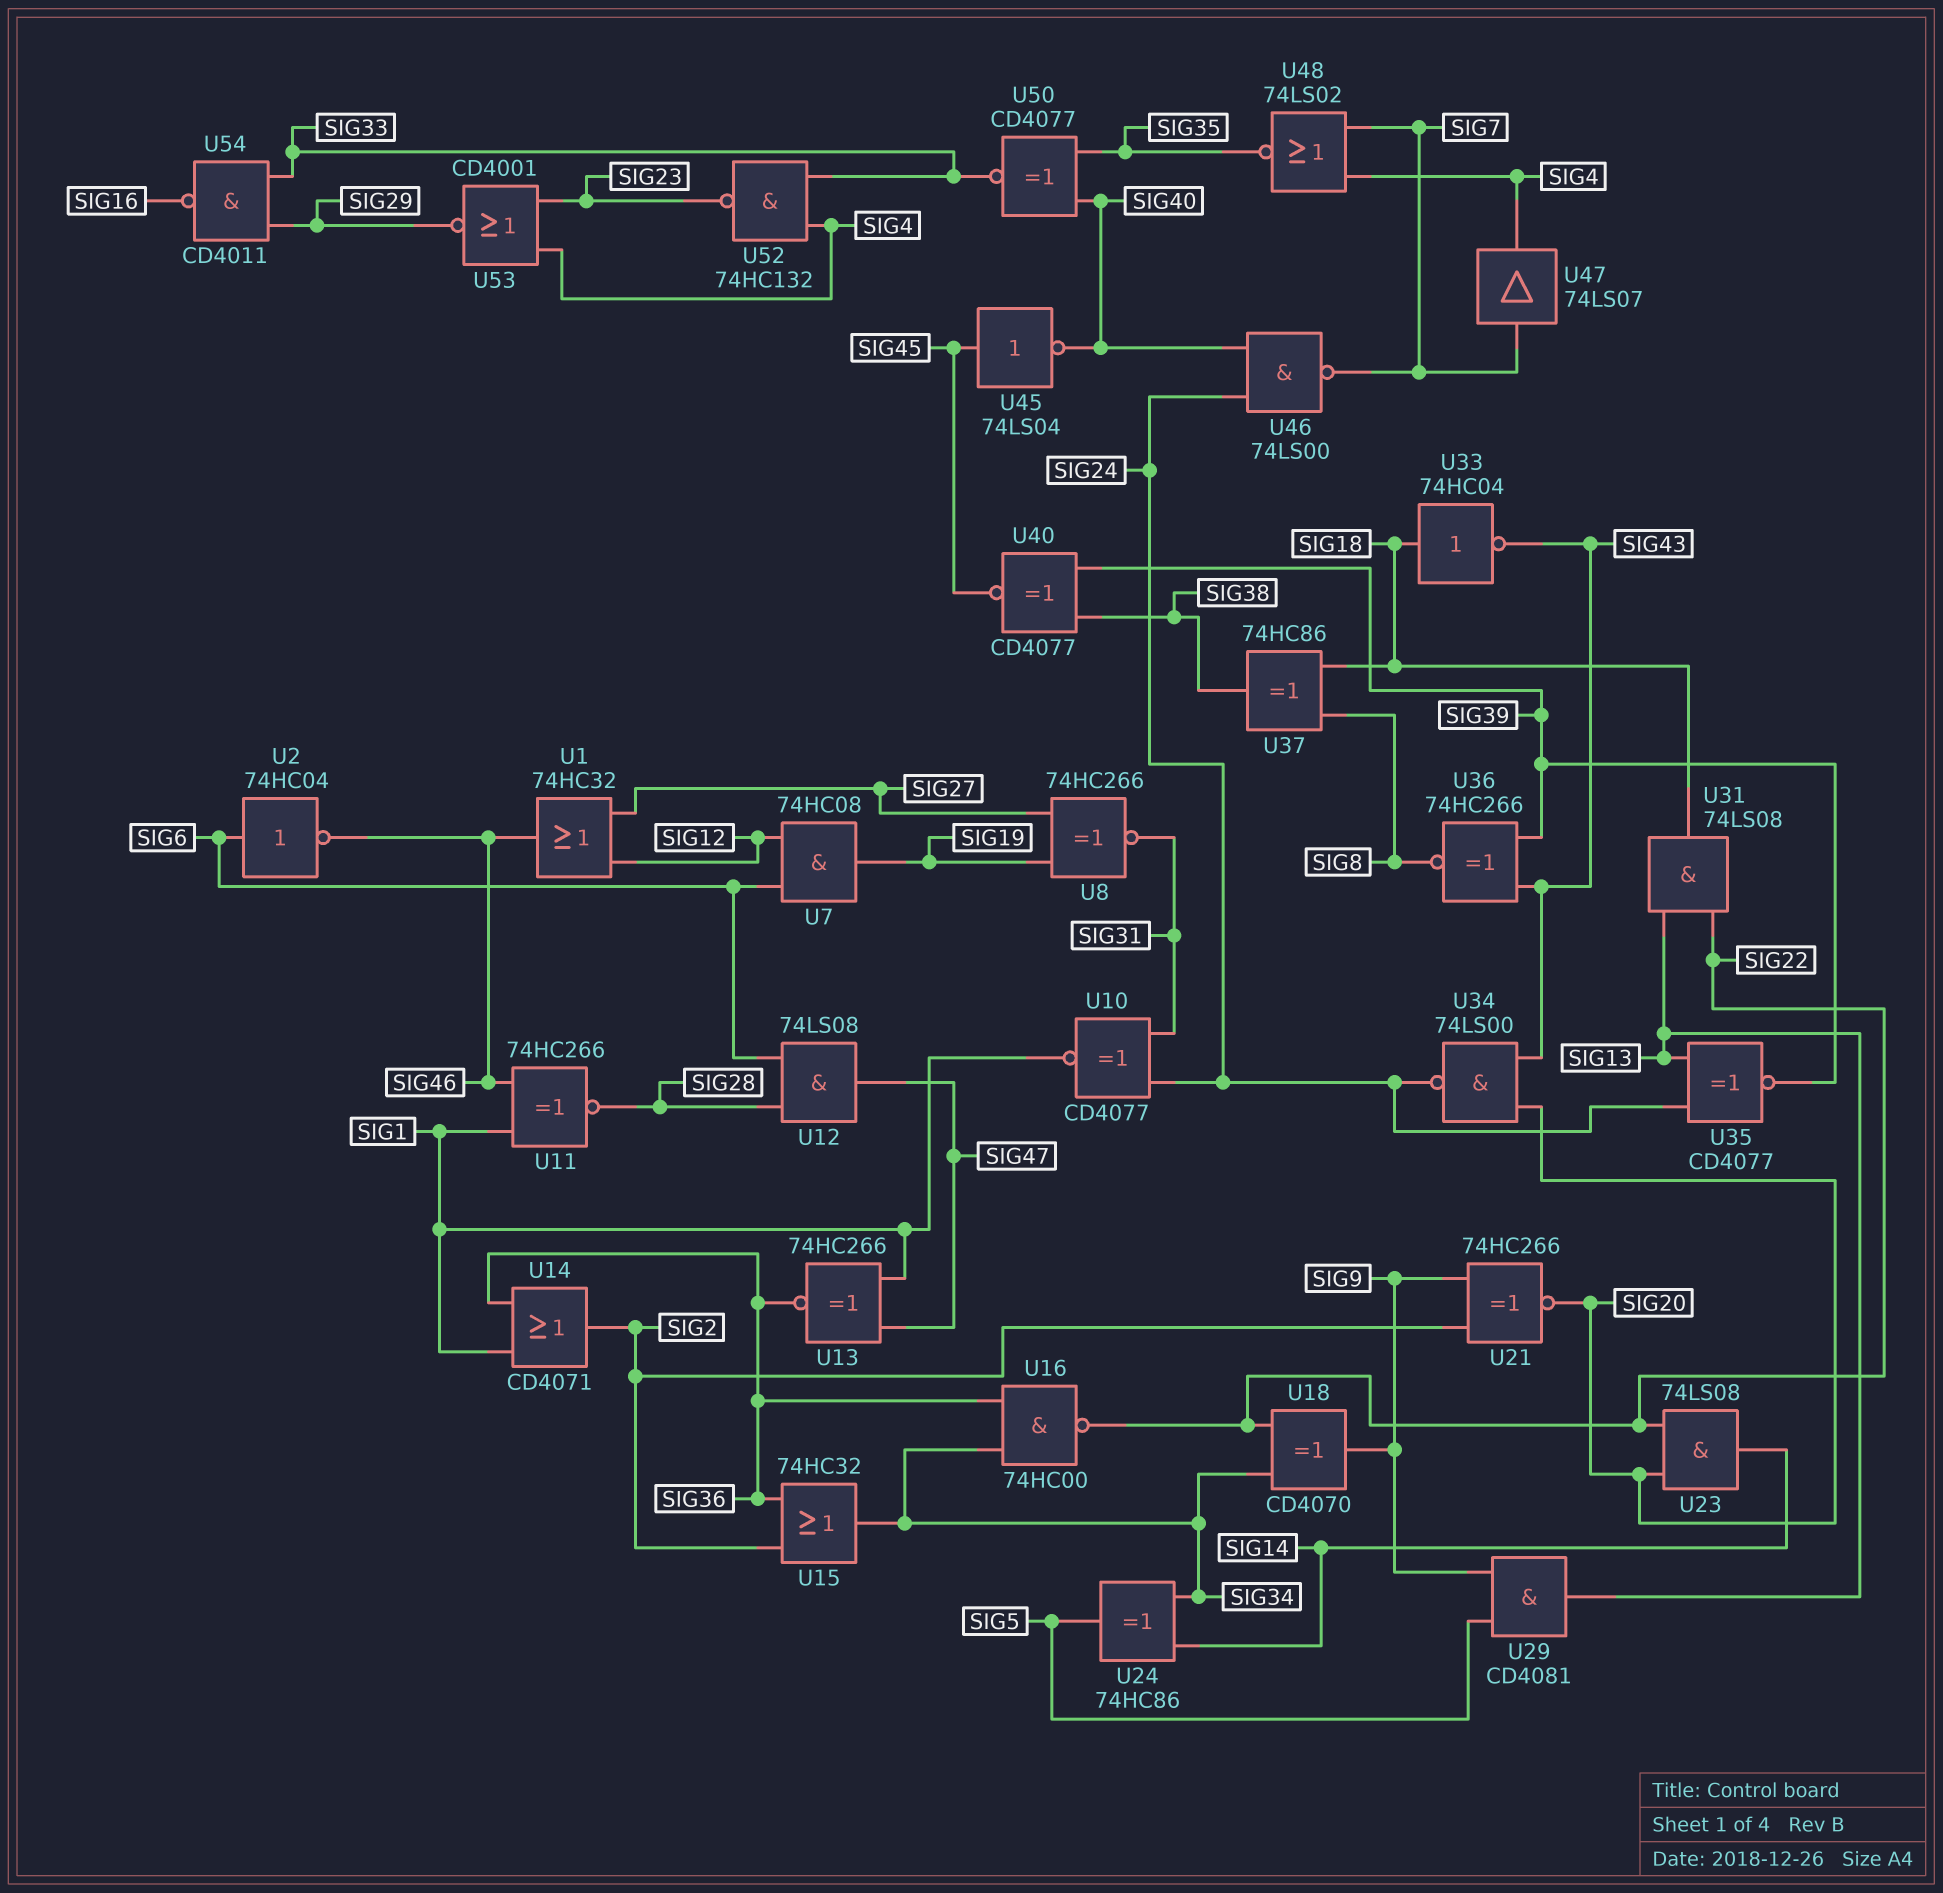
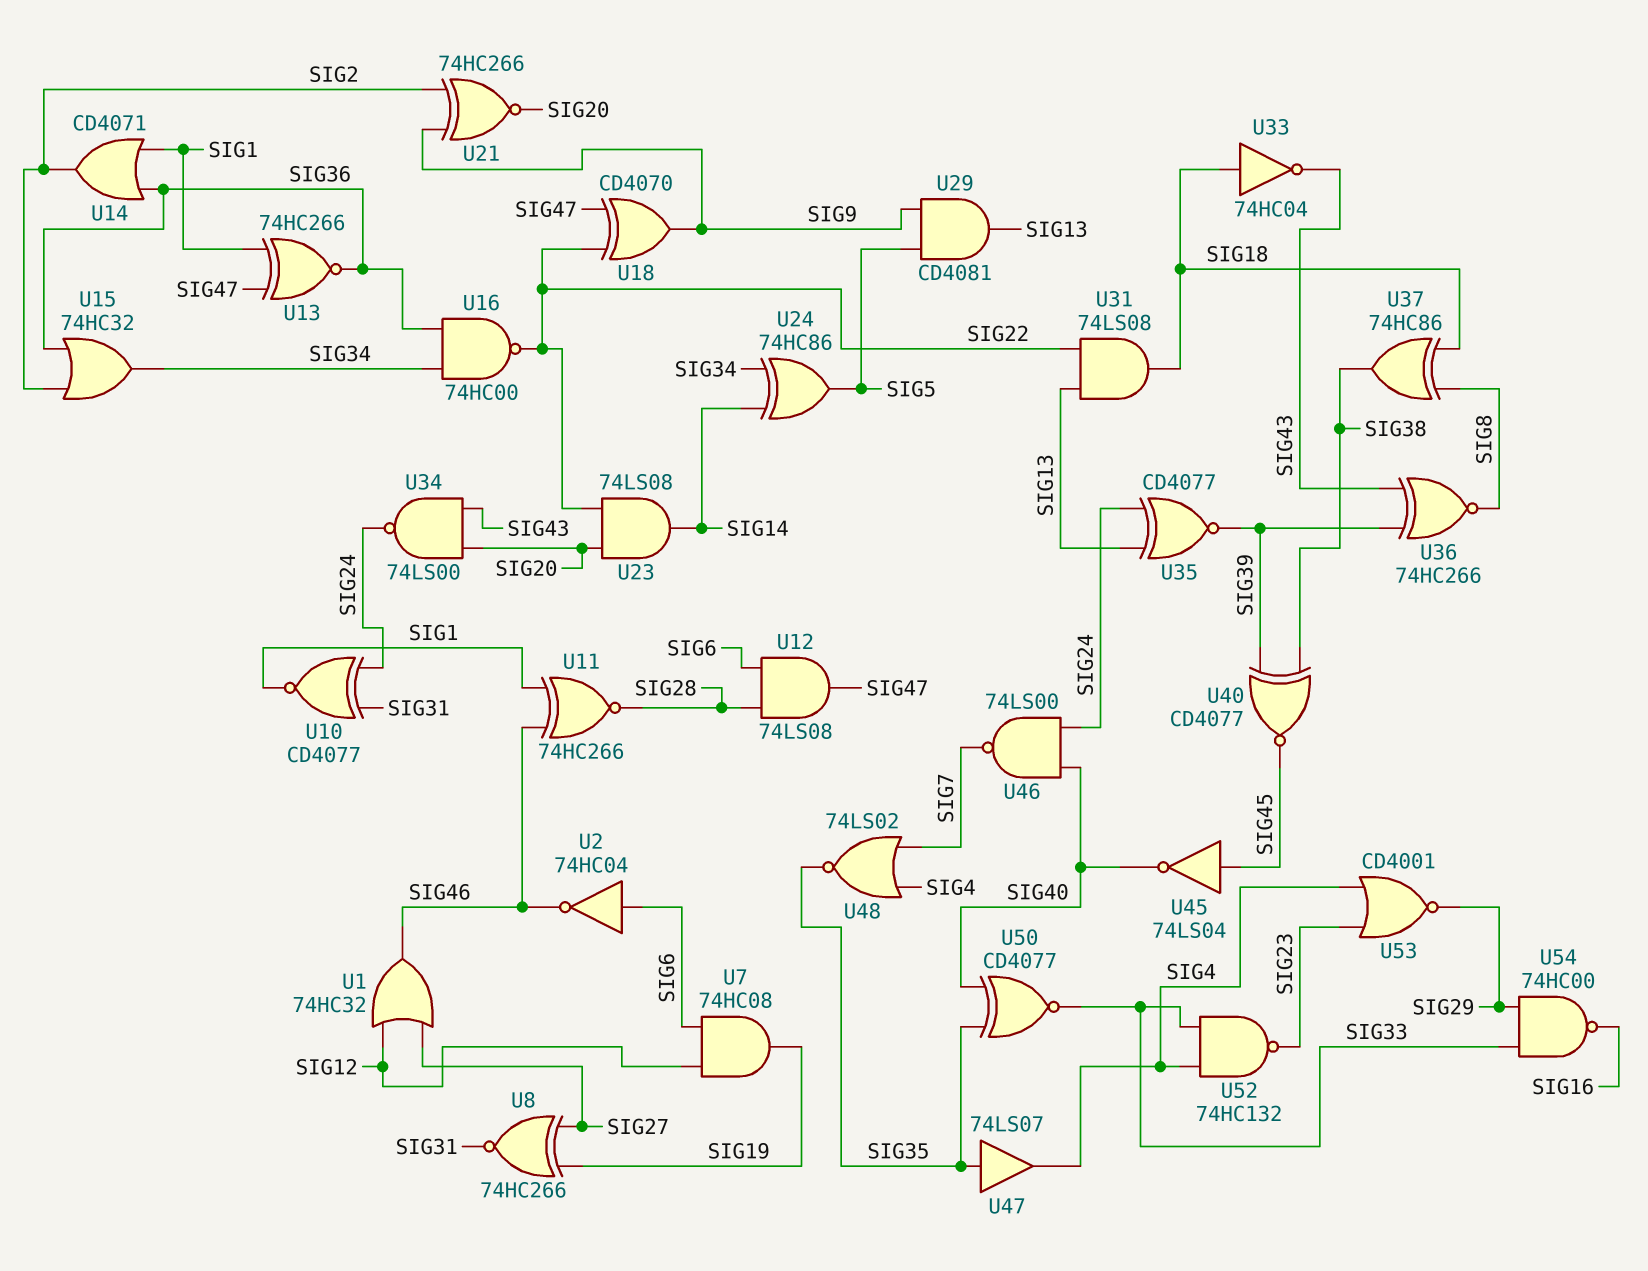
U18: XOR CD4070 (in SIG22, in SIG34, out SIG9) -> XOR CD4070 (in SIG22, in SIG47, out SIG9)
U47: buffer 74LS07 (in SIG7, out SIG4) -> buffer 74LS07 (in SIG35, out SIG4)
U54: NAND CD4011 (in SIG29, in SIG33, out SIG16) -> NAND 74HC00 (in SIG29, in SIG33, out SIG16)

